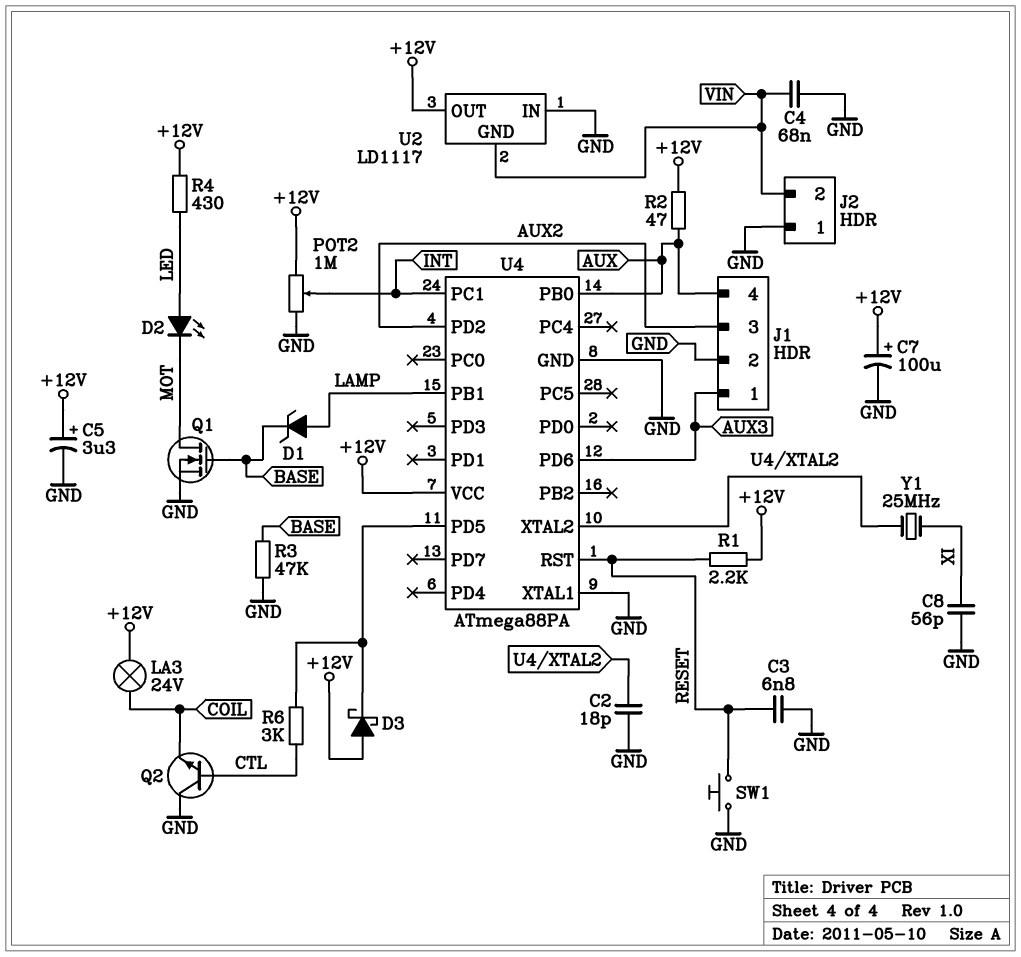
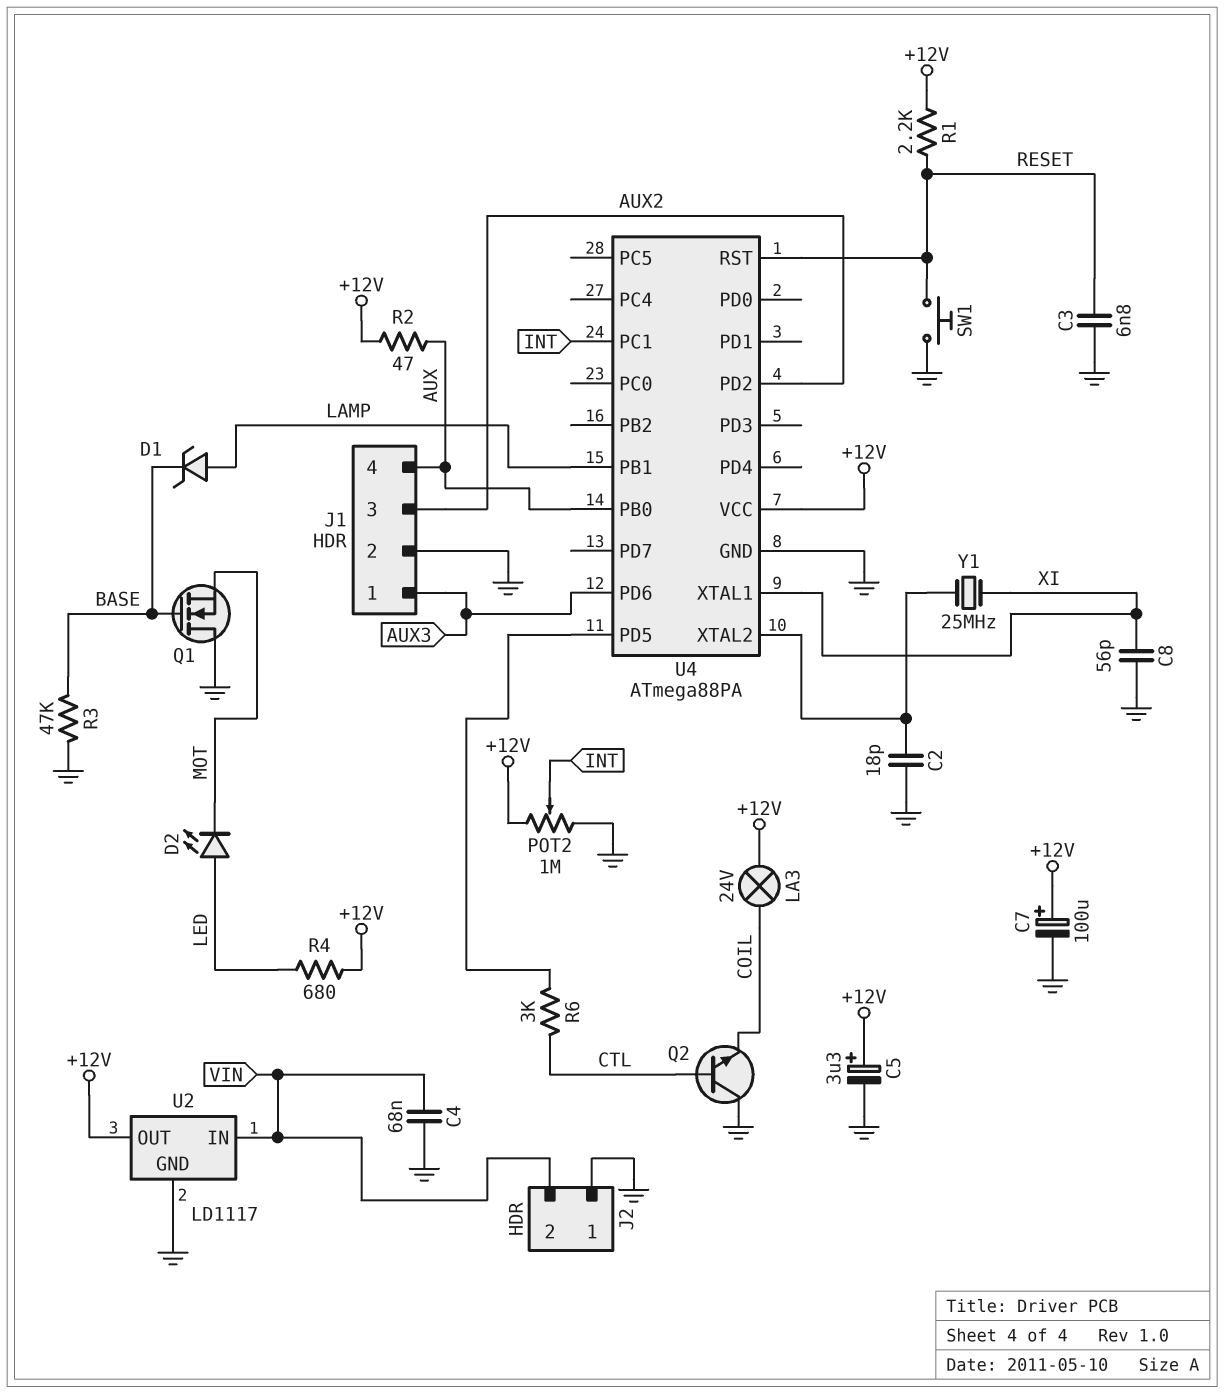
D3: schottky (A +12V, K U4/PD5) -> none
Q1: NMOS (G BASE, D MOT, S GND) -> NMOS (G BASE, D GND, S MOT)
R4: 430 (+12V, LED) -> 680 (+12V, LED)
U2 pin GND: VIN -> GND
U2 pin IN: GND -> VIN
U4 pin XTAL1: GND -> XI

